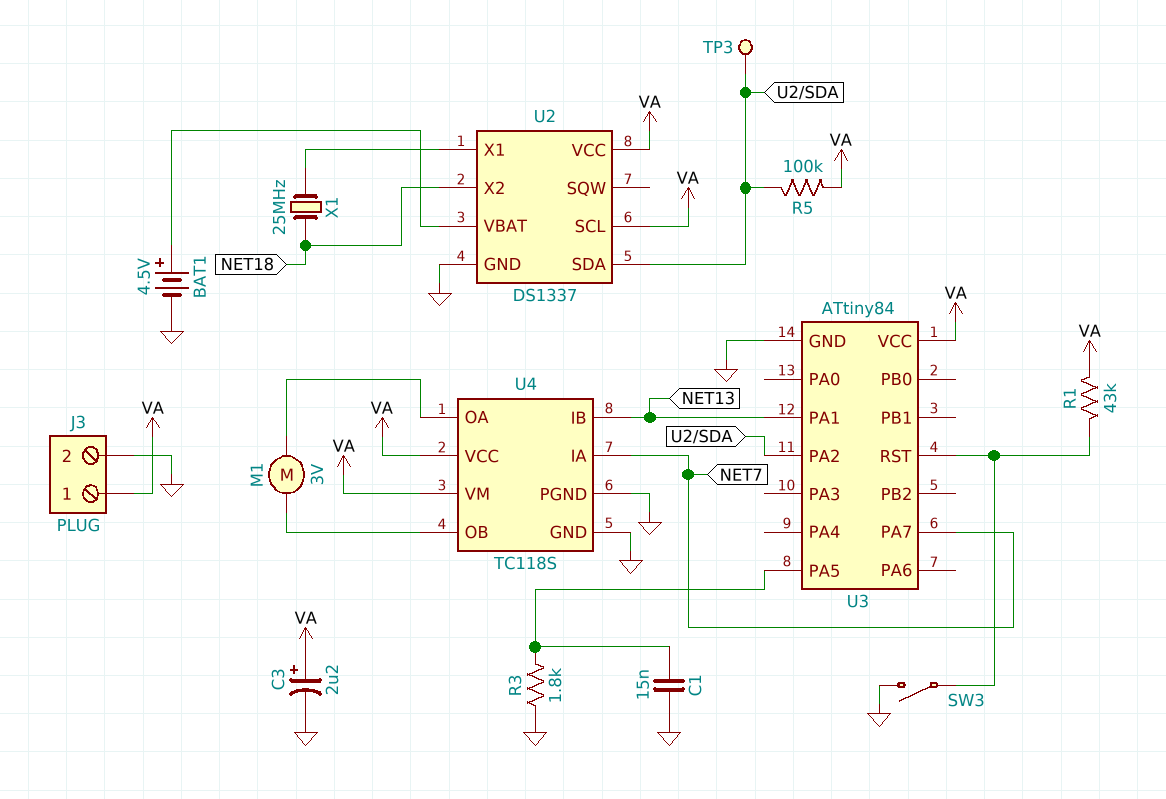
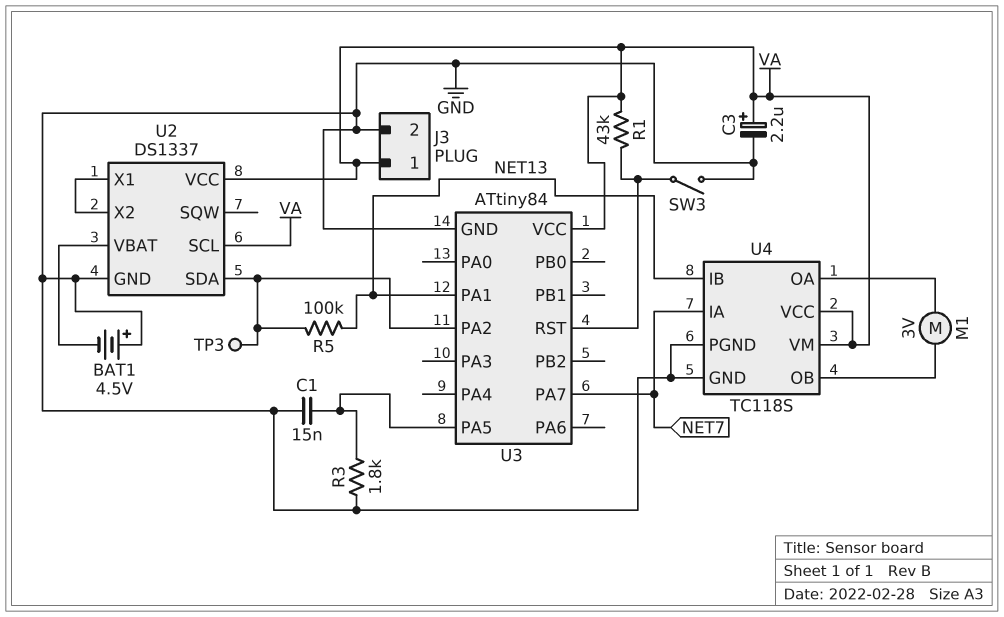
BAT1: 4.5V (plus U2/VBAT, minus GND) -> 4.5V (plus GND, minus U2/VBAT)
R5: 100k (U2/SDA, VA) -> 100k (NET13, U2/SDA)
U2 pin X2: NET18 -> U2/X1
X1: 25MHz (NET18, U2/X1) -> none

